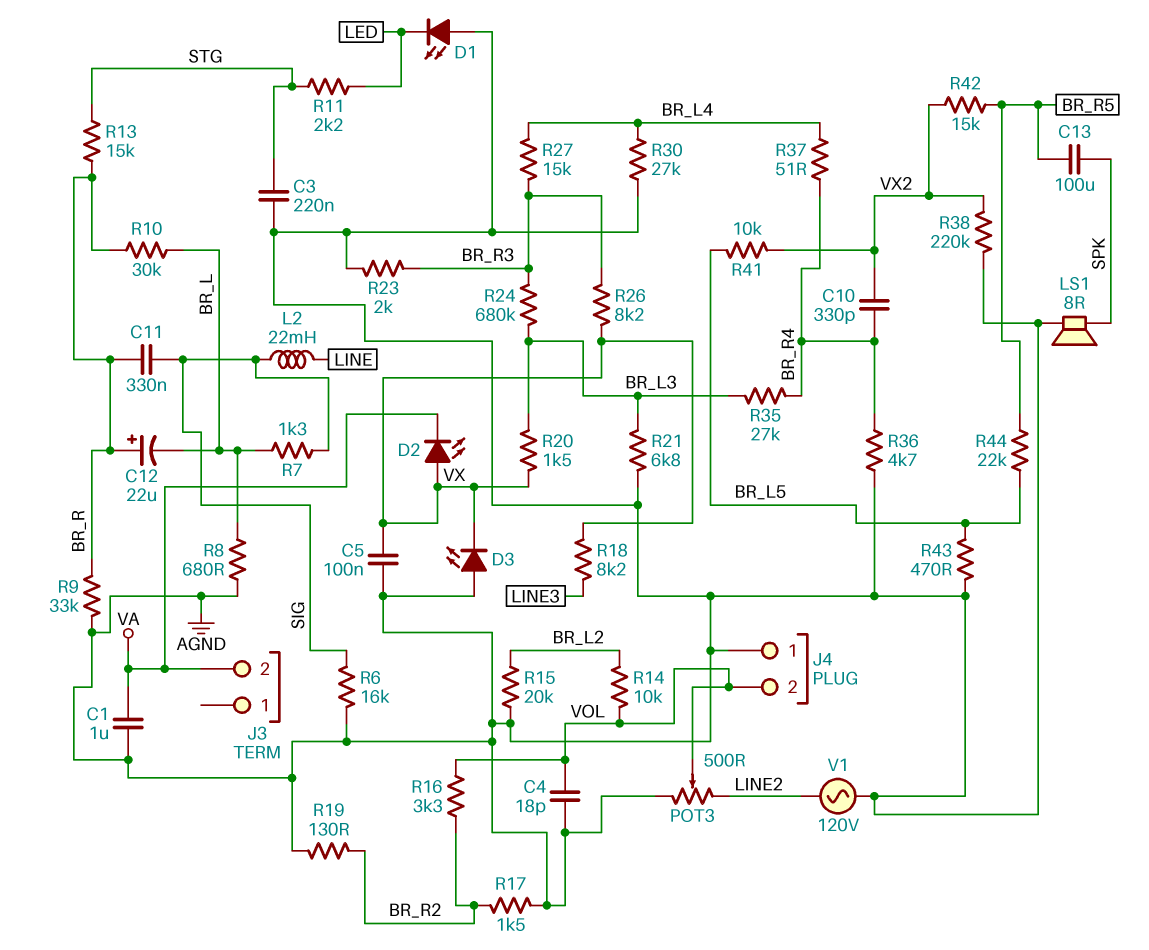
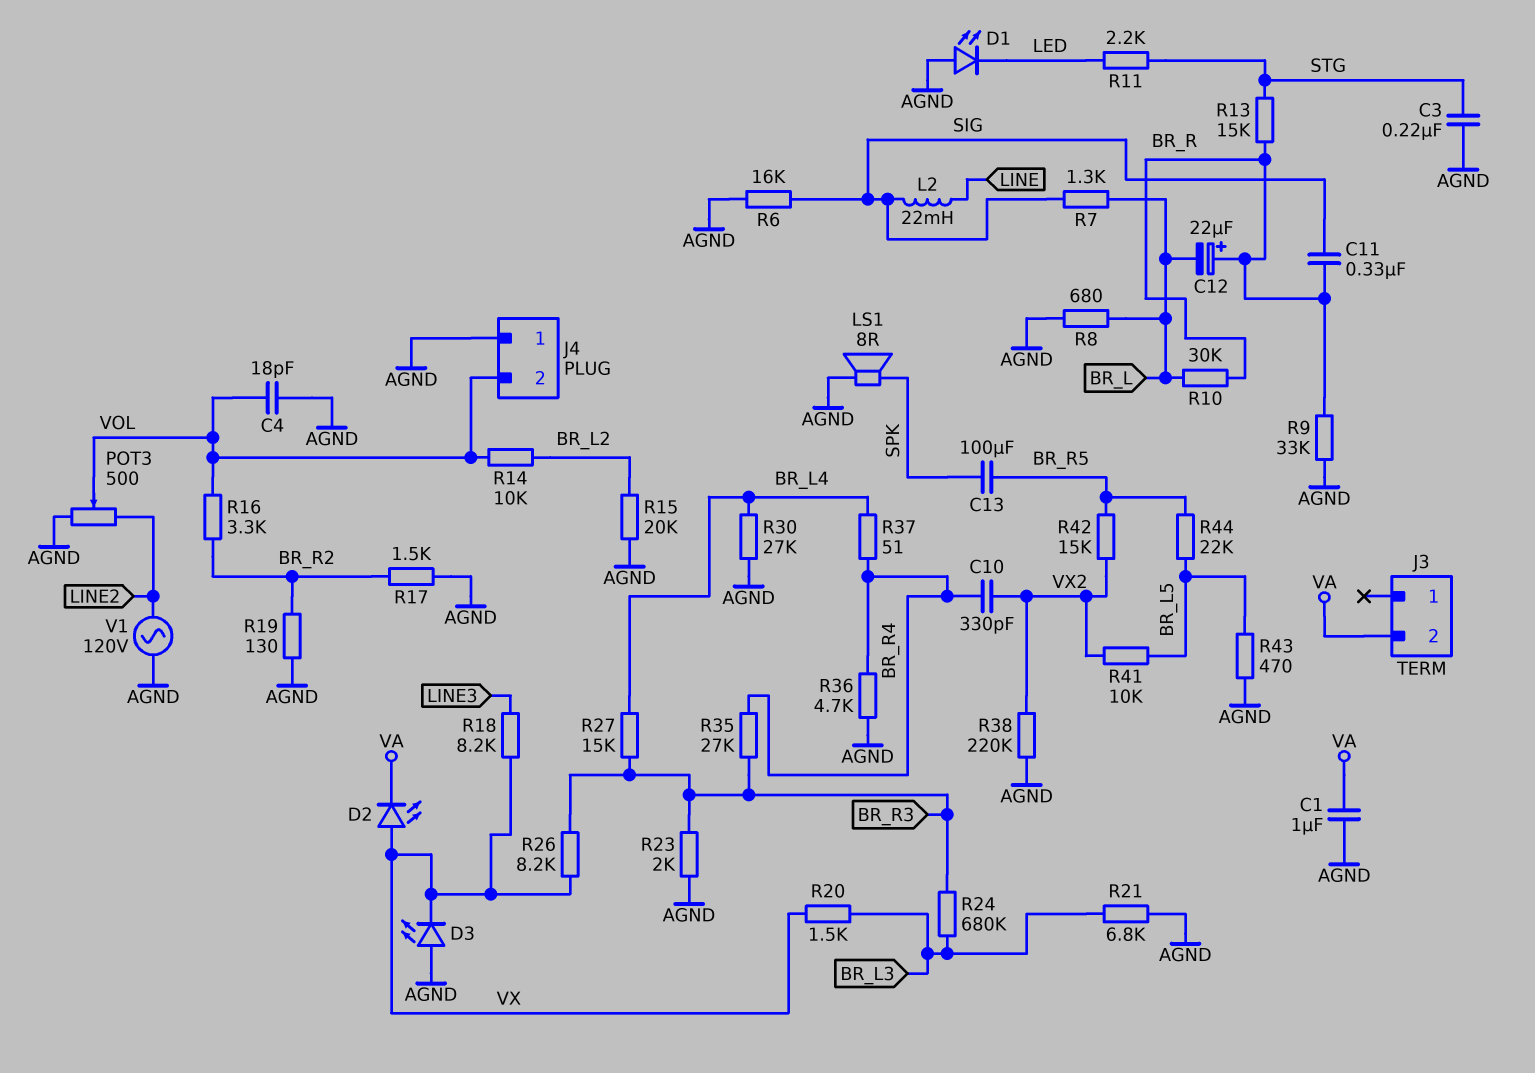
C5: 100nF (AGND, VX) -> none
R35: 27k (BR_L3, BR_R4) -> 27k (BR_R3, BR_R4)

